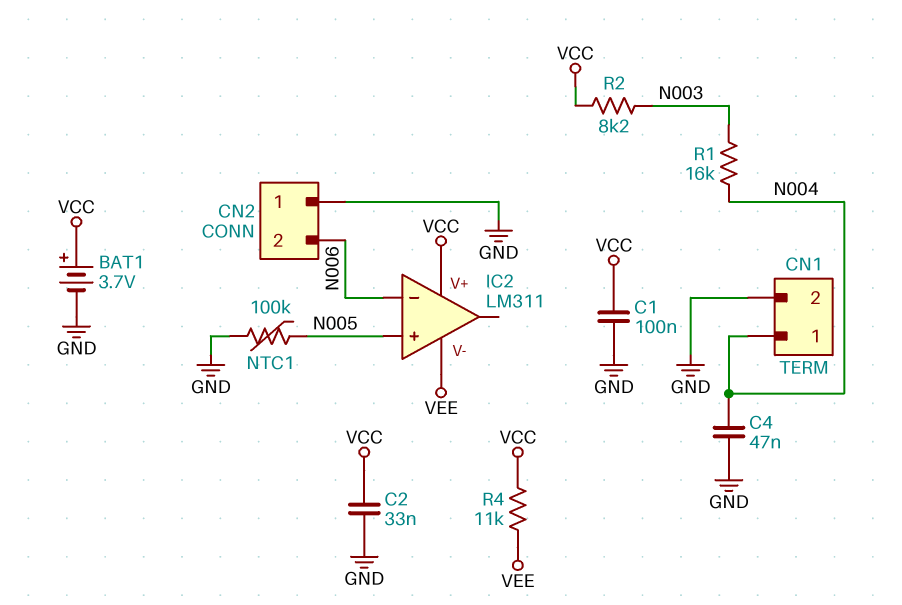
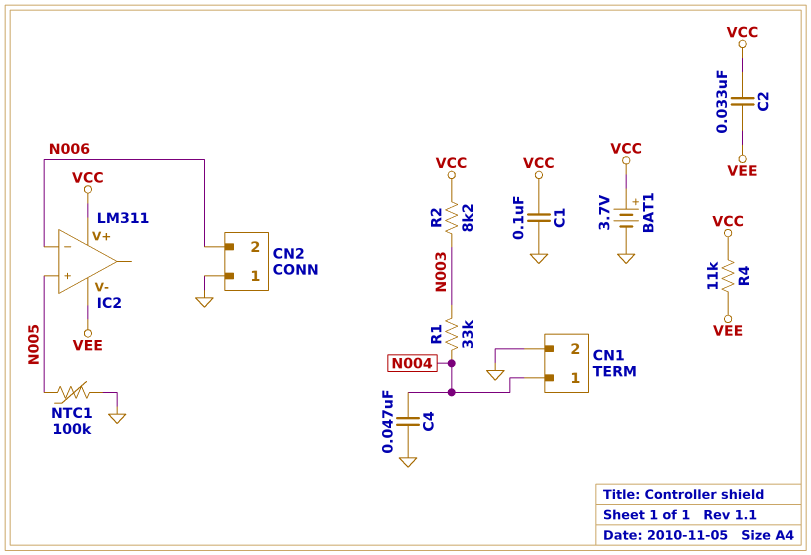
C2: 33nF (GND, VCC) -> 33nF (VCC, VEE)
R1: 16k (N003, N004) -> 33k (N003, N004)

